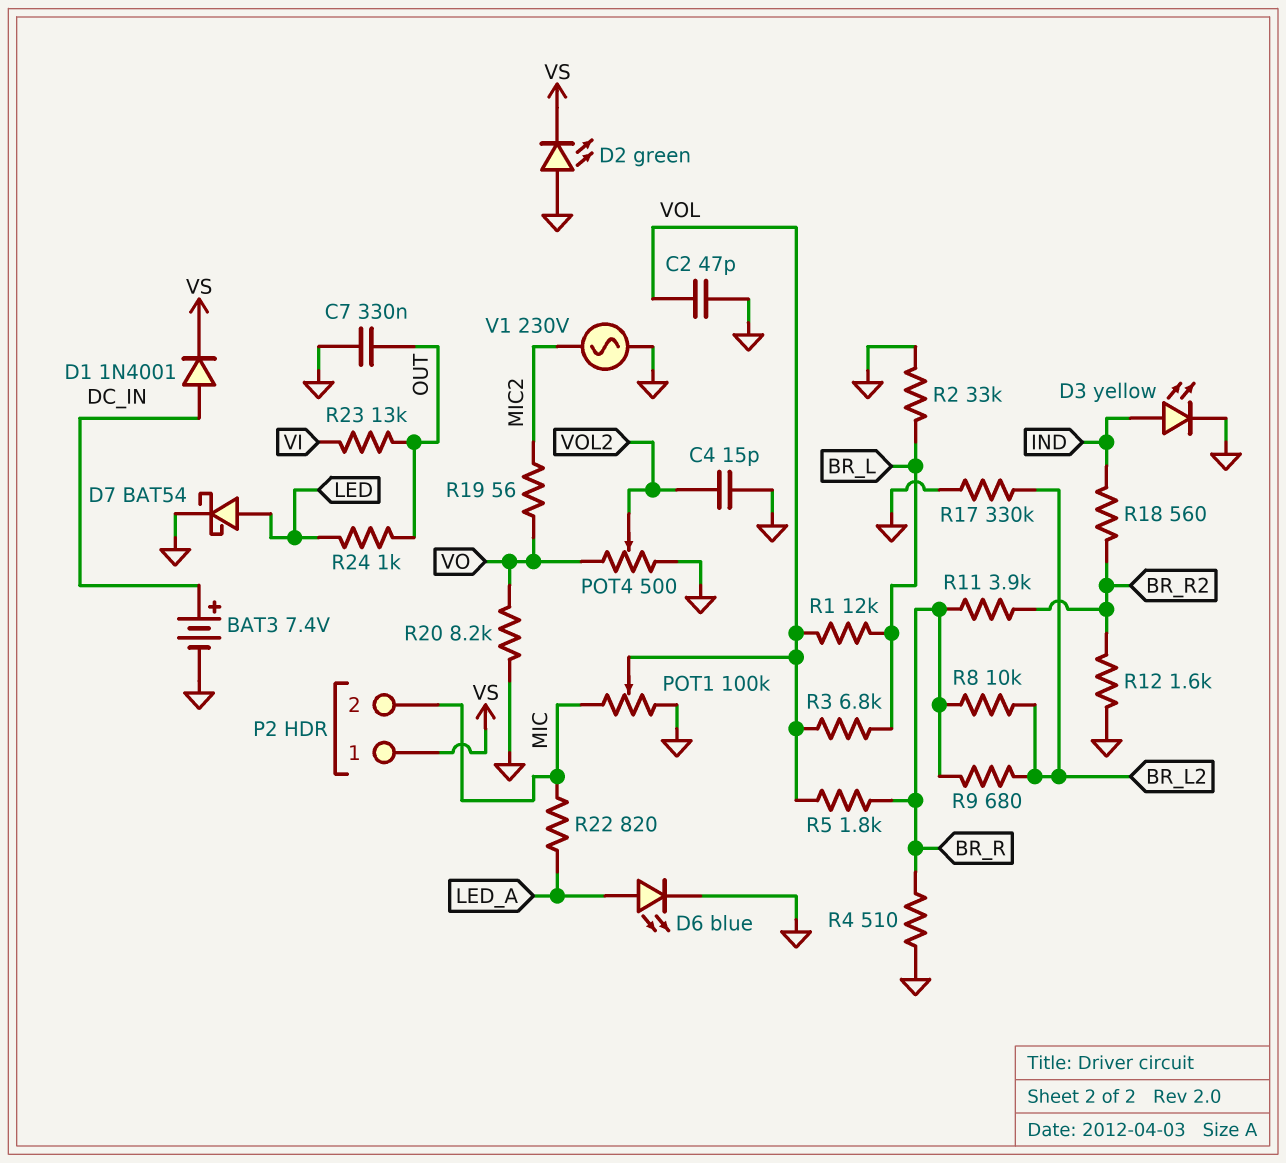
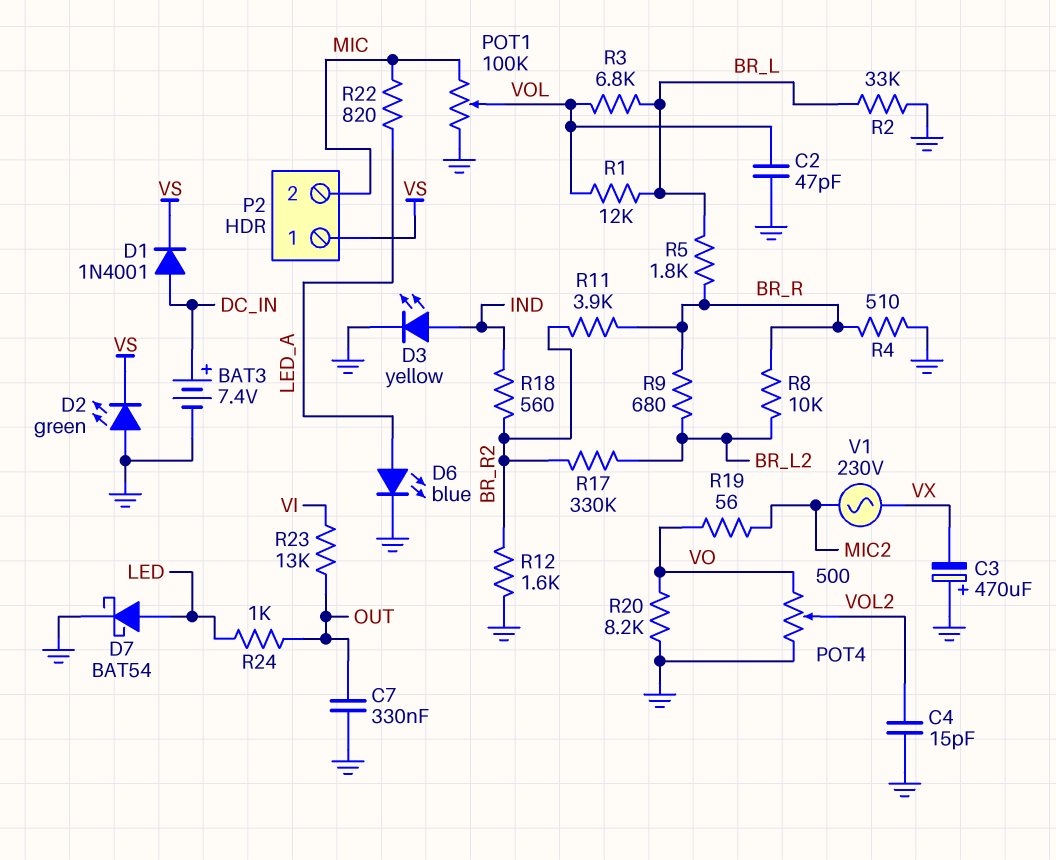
C3: none -> 470uF (plus GND, minus VX)
R5: 1.8k (BR_R, VOL) -> 1.8k (BR_L, BR_R)
R17: 330k (BR_L2, GND) -> 330k (BR_L2, BR_R2)
V1: AC 230V (GND, MIC2) -> AC 230V (MIC2, VX)

